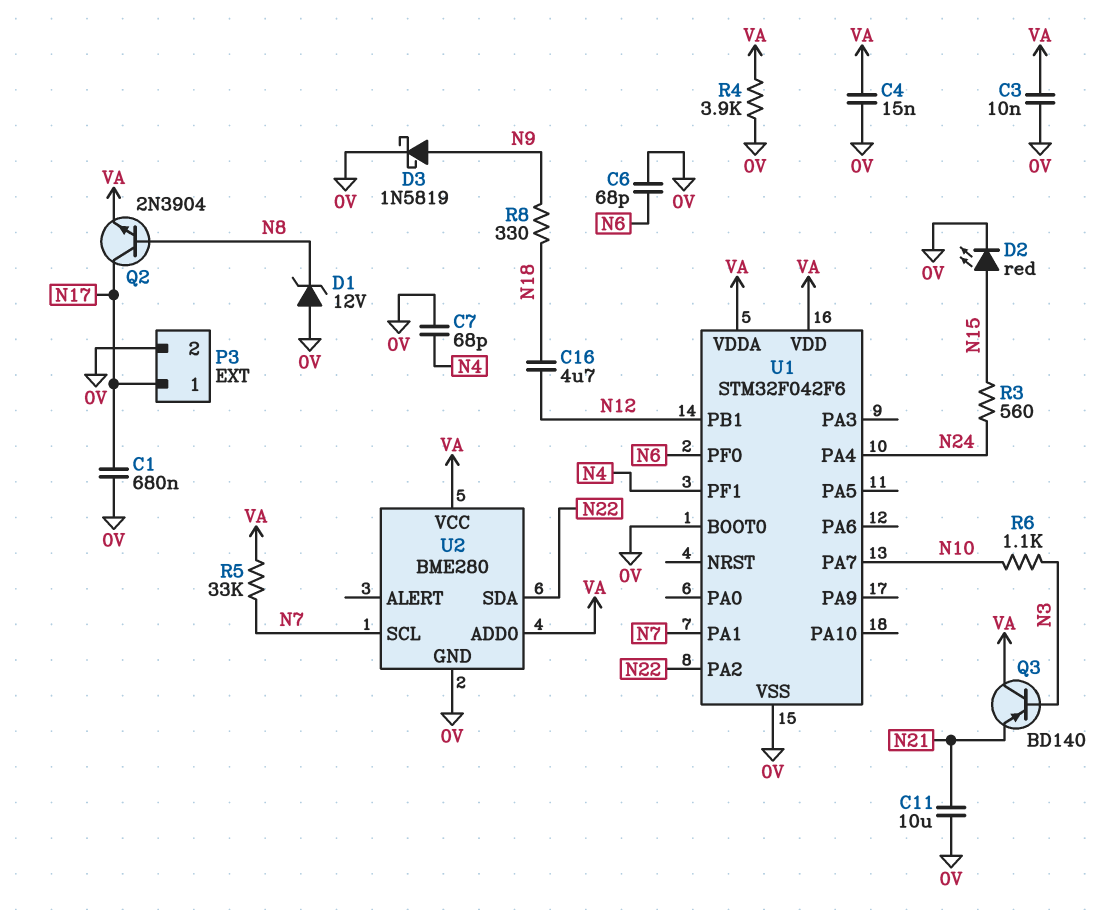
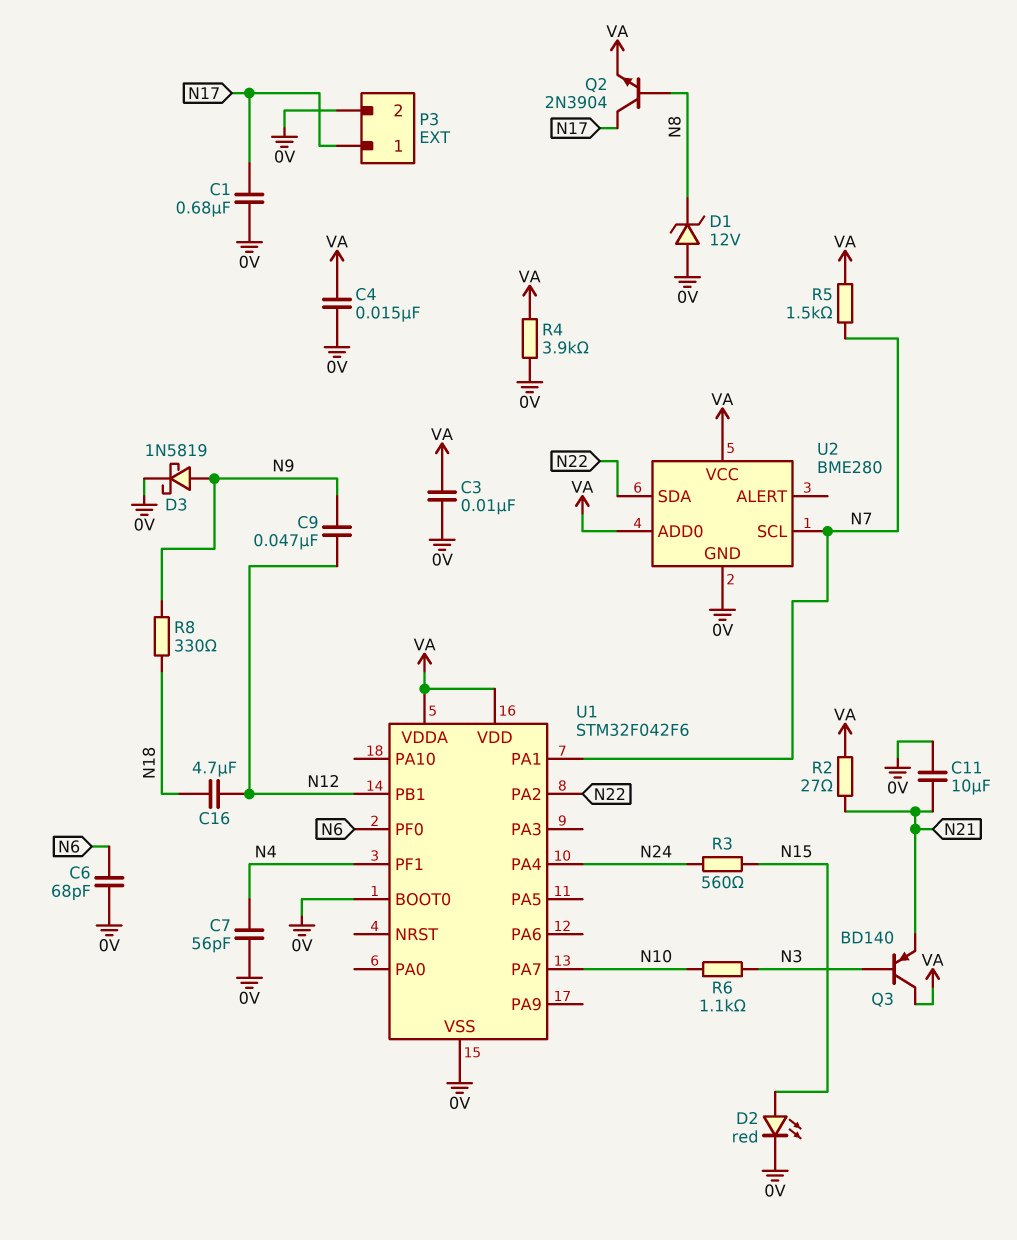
C7: 68pF (0V, N4) -> 56pF (0V, N4)
C9: none -> 47nF (N9, N12)
R2: none -> 27 (N21, VA)
R5: 33k (N7, VA) -> 1.5k (N7, VA)

